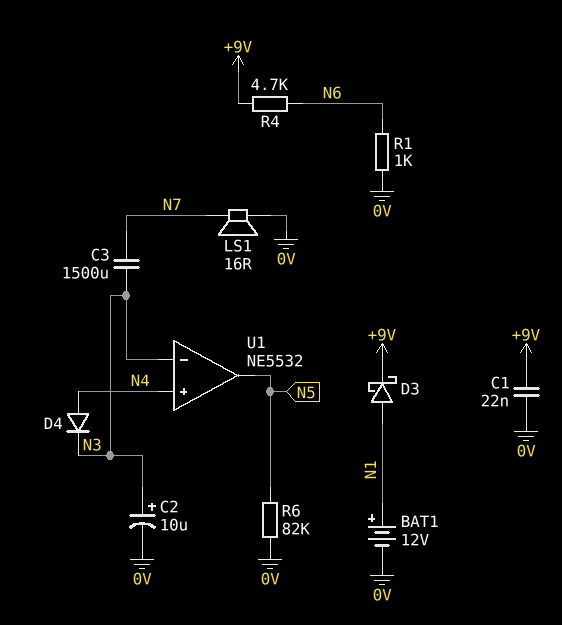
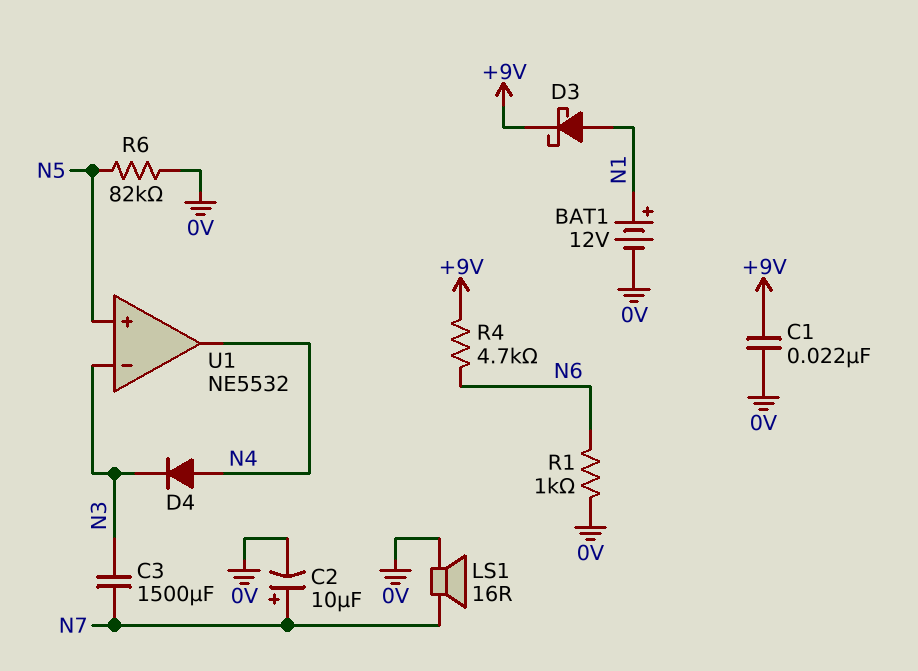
C2: 10uF (plus N3, minus 0V) -> 10uF (plus N7, minus 0V)
U1 pin in+: N4 -> N5
U1 pin out: N5 -> N4

